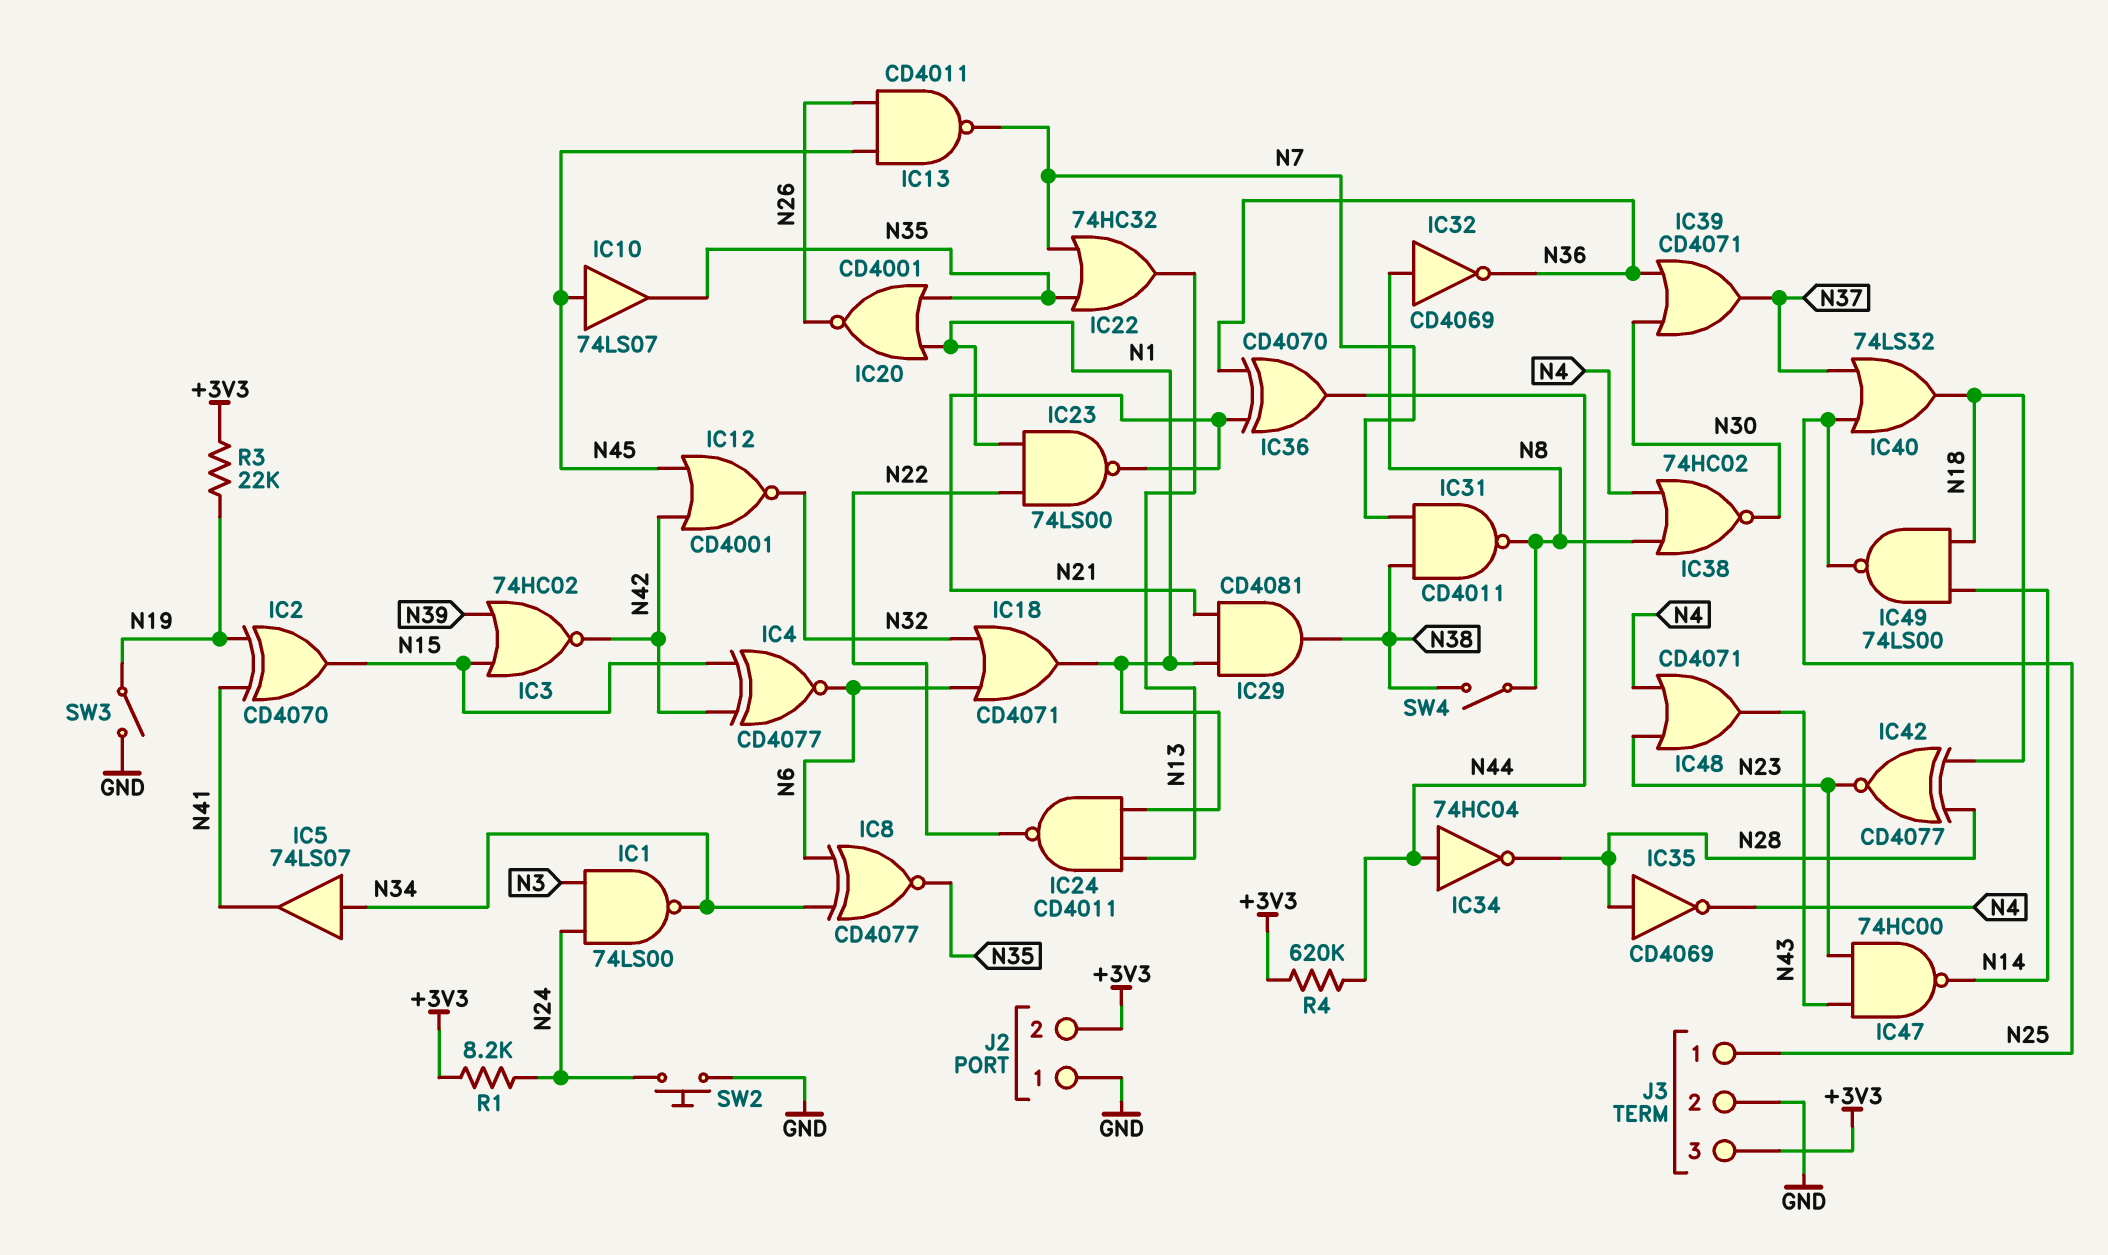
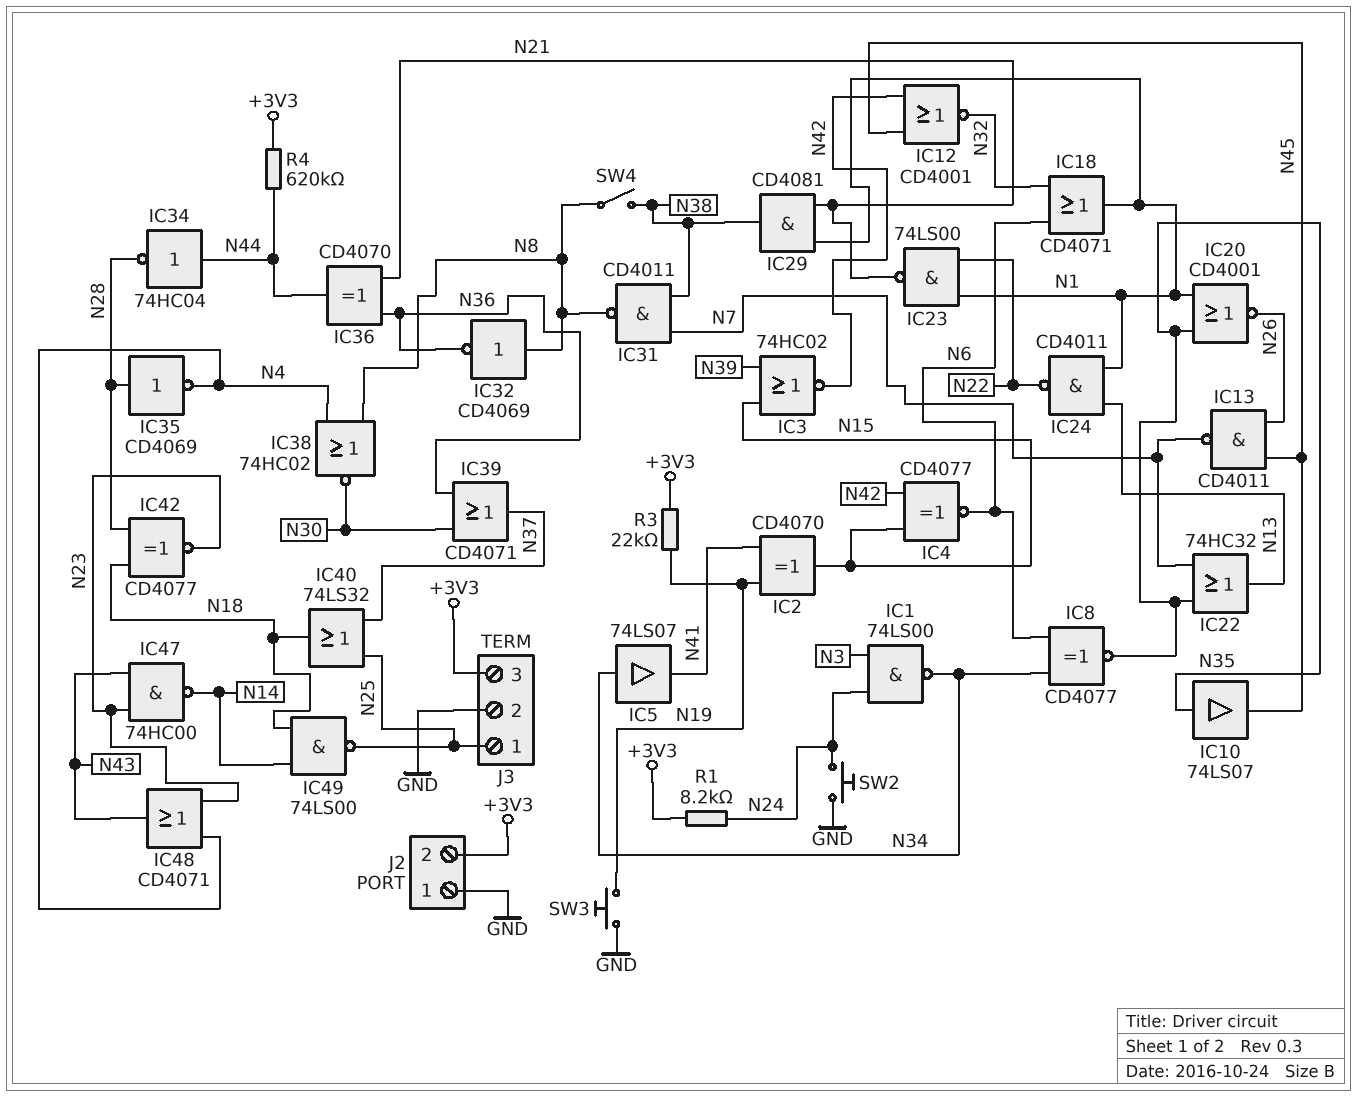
IC10: buffer 74LS07 (in N45, out N35) -> buffer 74LS07 (in N35, out N45)
SW3: switch (GND, N19) -> button (GND, N19)

